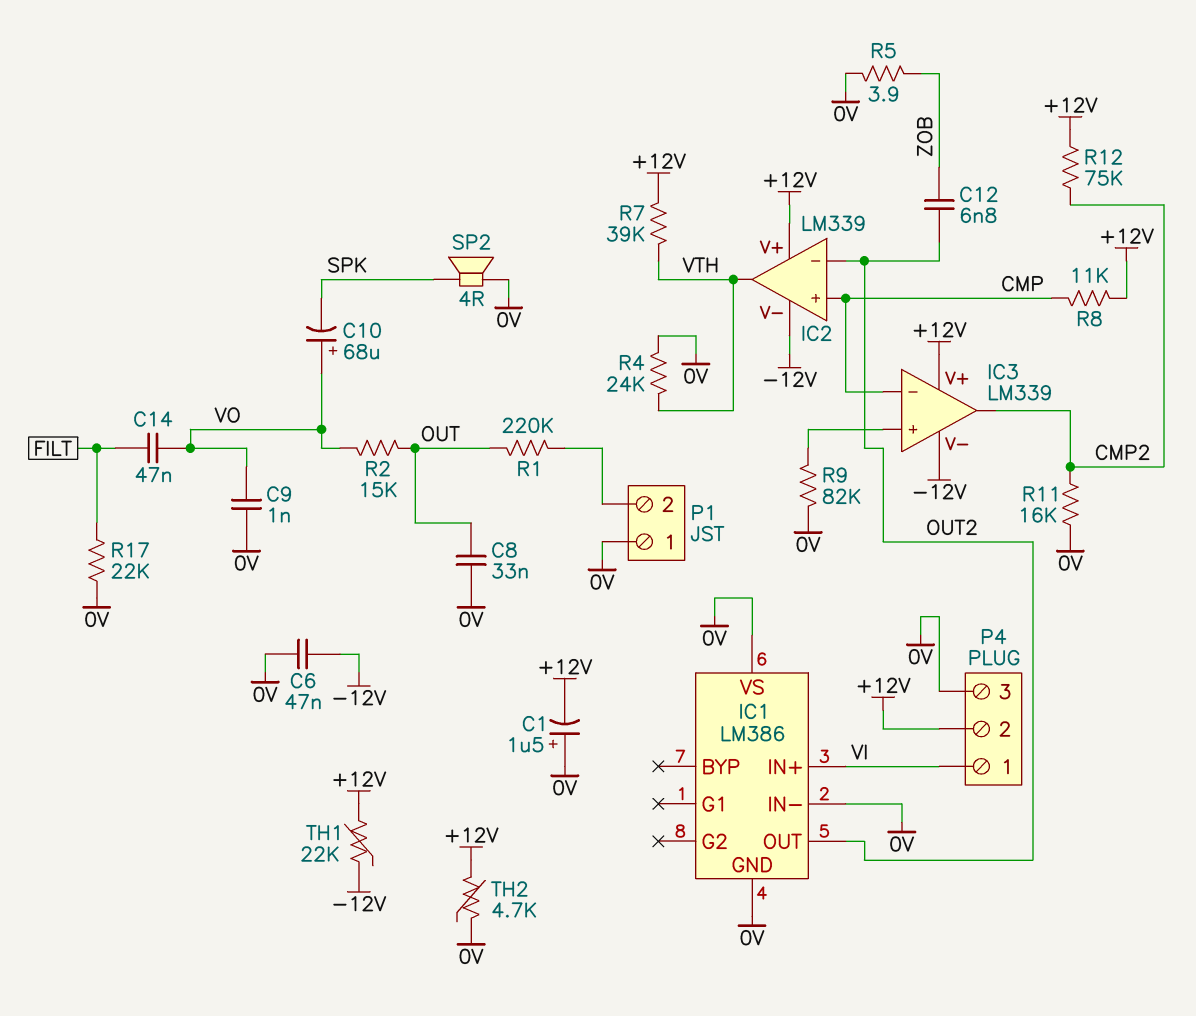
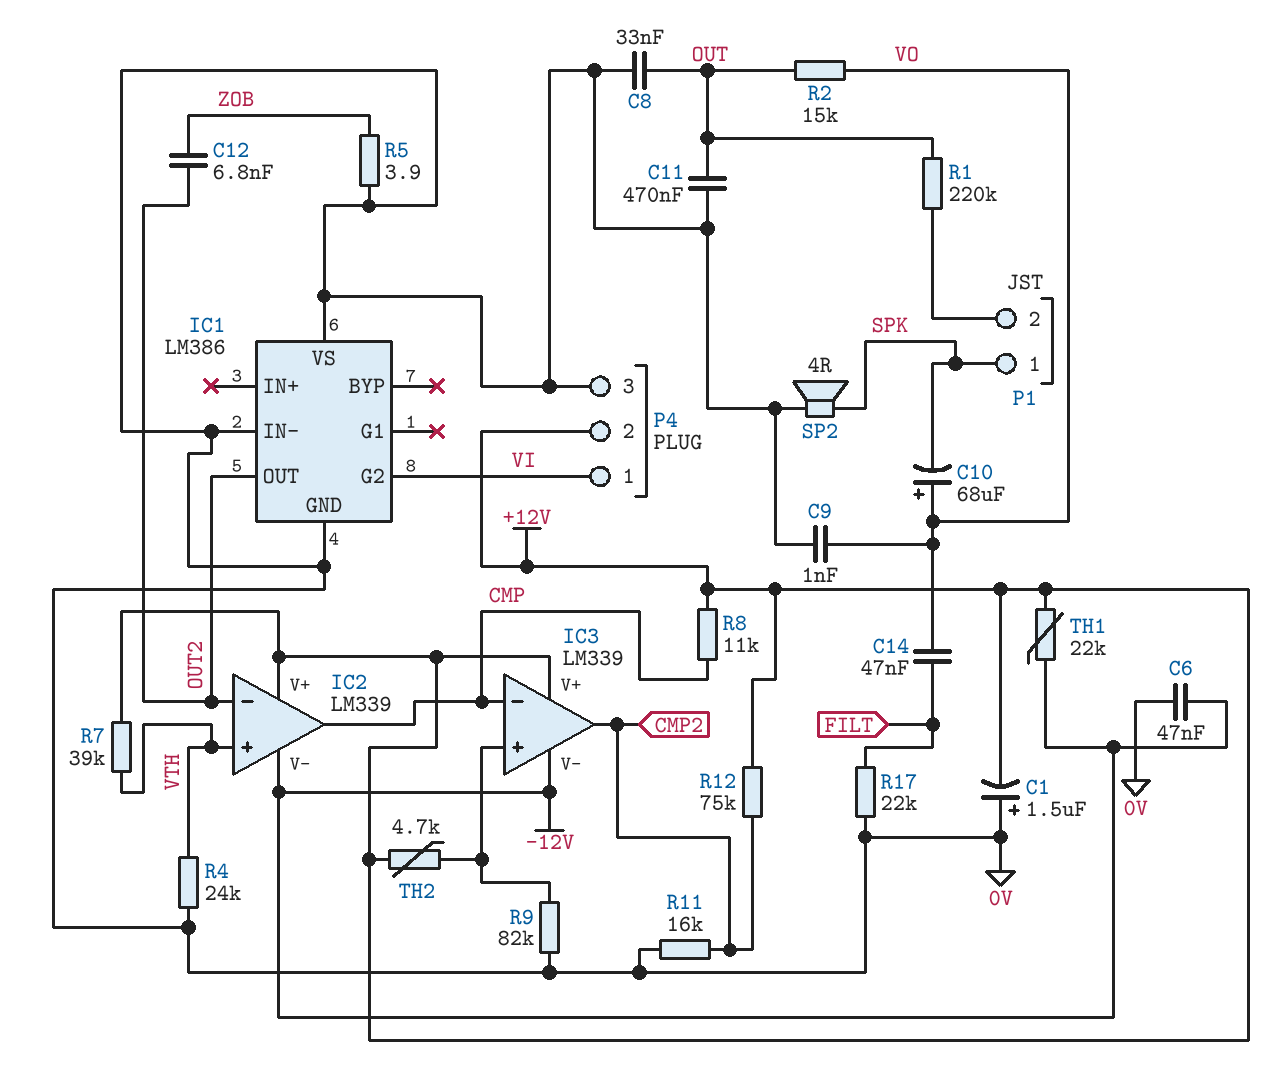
C11: none -> 470nF (0V, OUT)
IC1 pin G2: none -> VI
IC1 pin IN+: VI -> none
IC2 pin in+: CMP -> VTH
IC2 pin out: VTH -> CMP
P1 pin 1: 0V -> SPK
TH2: 4.7k (+12V, 0V) -> 4.7k (+12V, IC3/in+)

